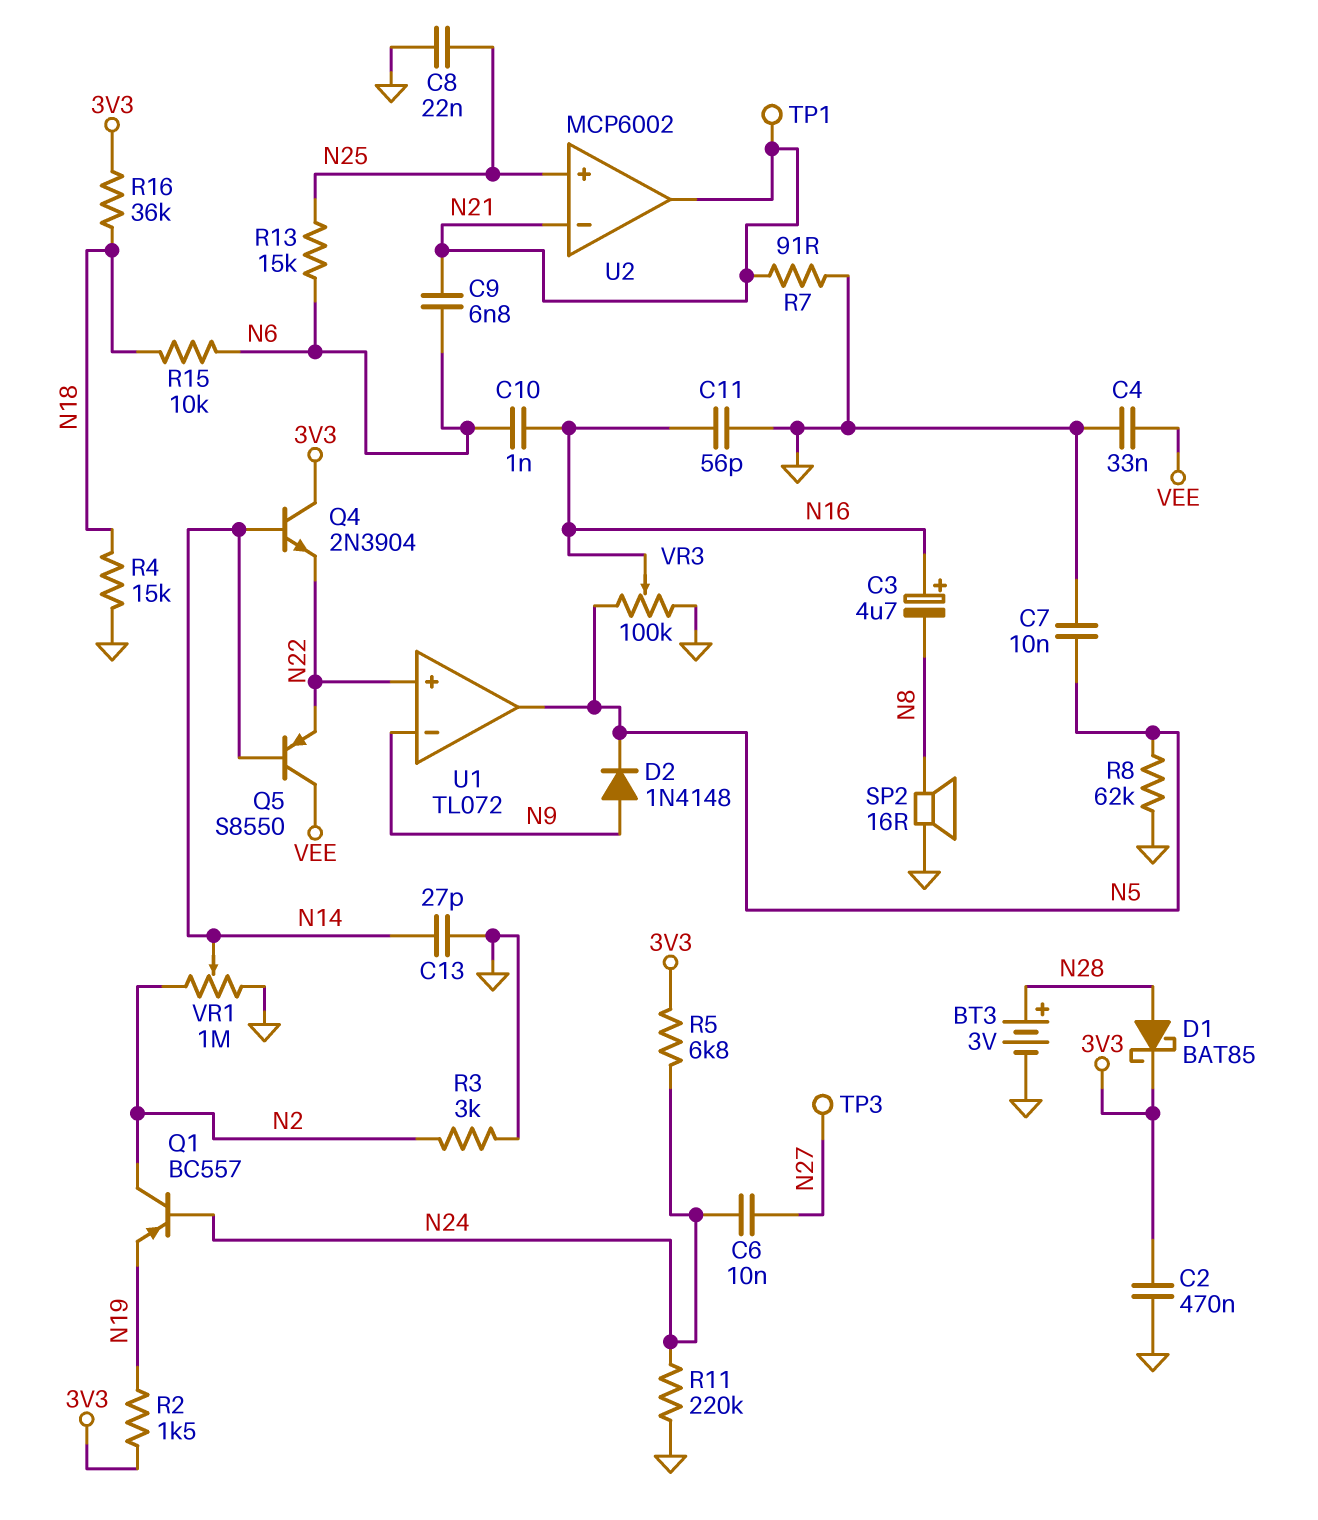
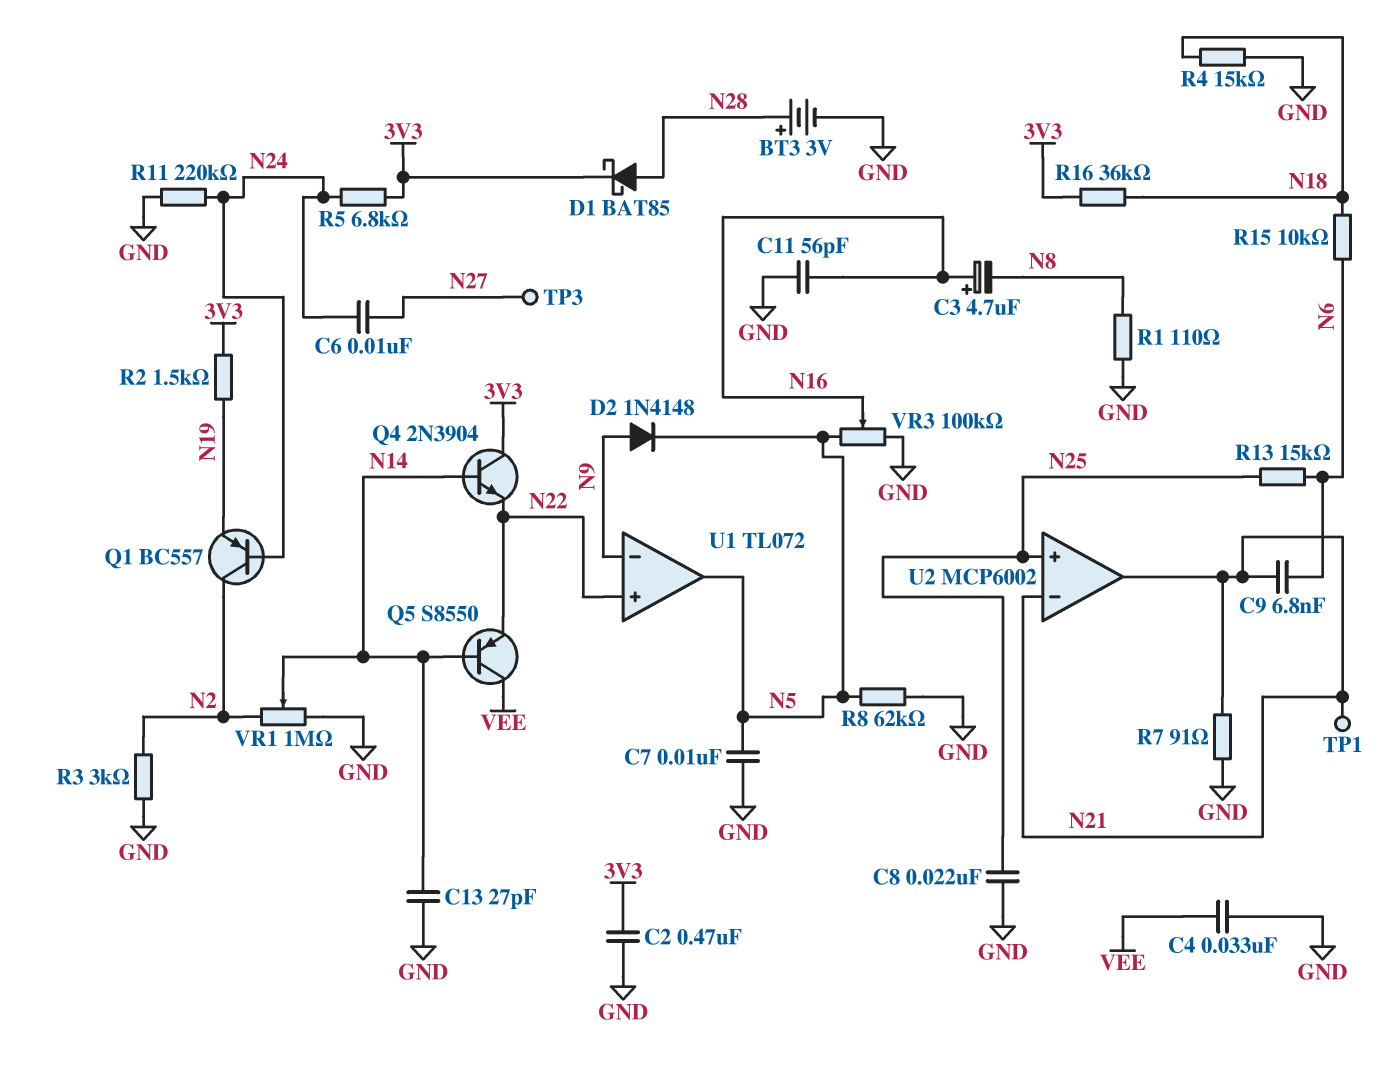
C10: 1nF (N6, N16) -> none
R1: none -> 110 (GND, N8)
SP2: speaker 16R (GND, N8) -> none

